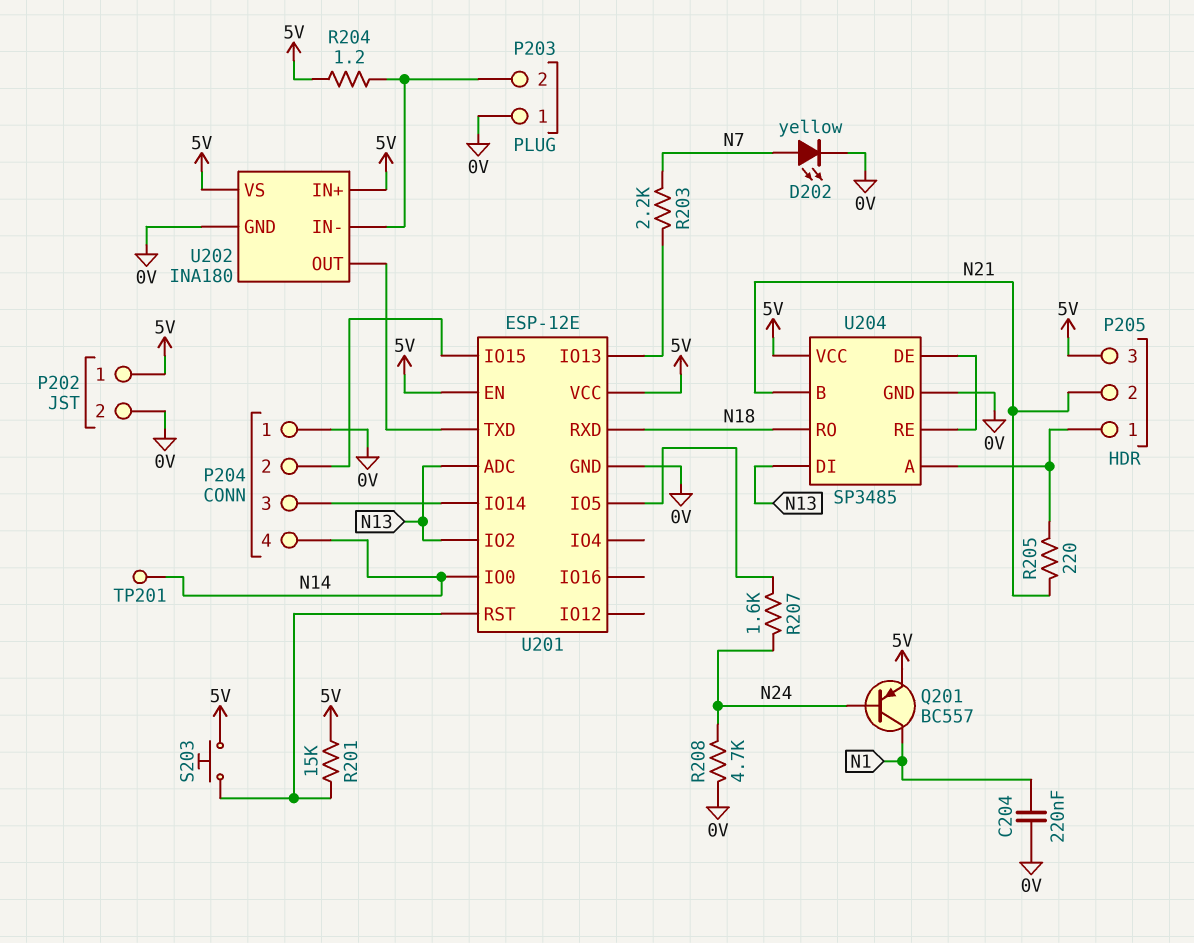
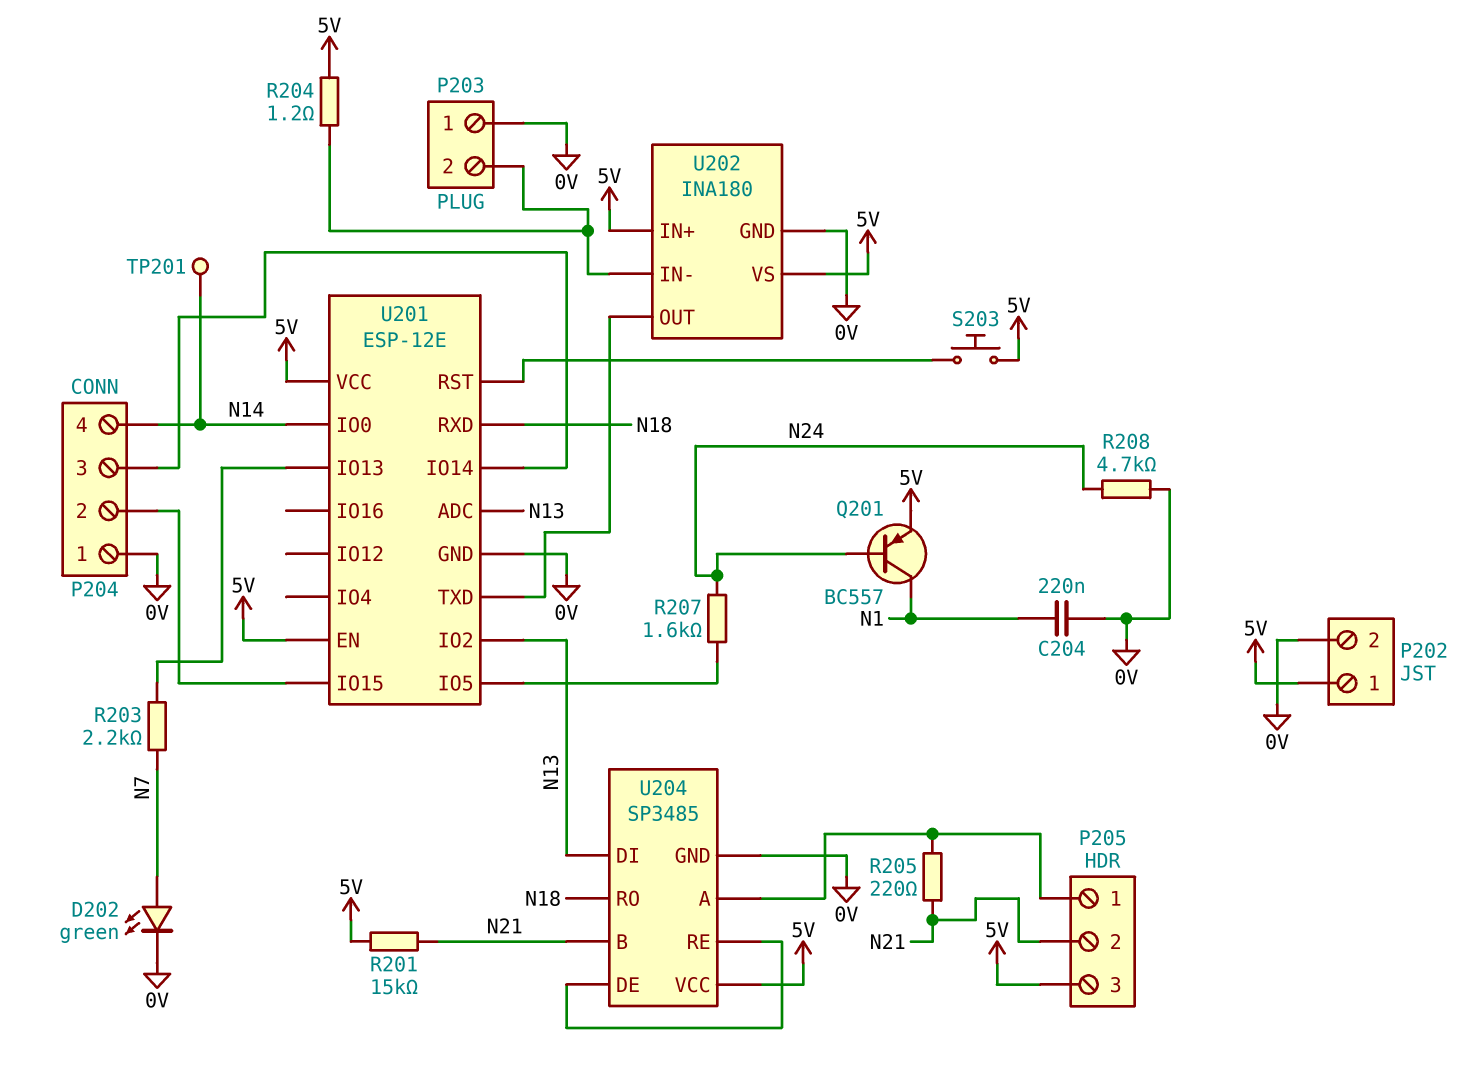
D202: LED yellow (A N7, K 0V) -> LED green (A N7, K 0V)
R201: 15k (5V, U201/RST) -> 15k (5V, N21)

